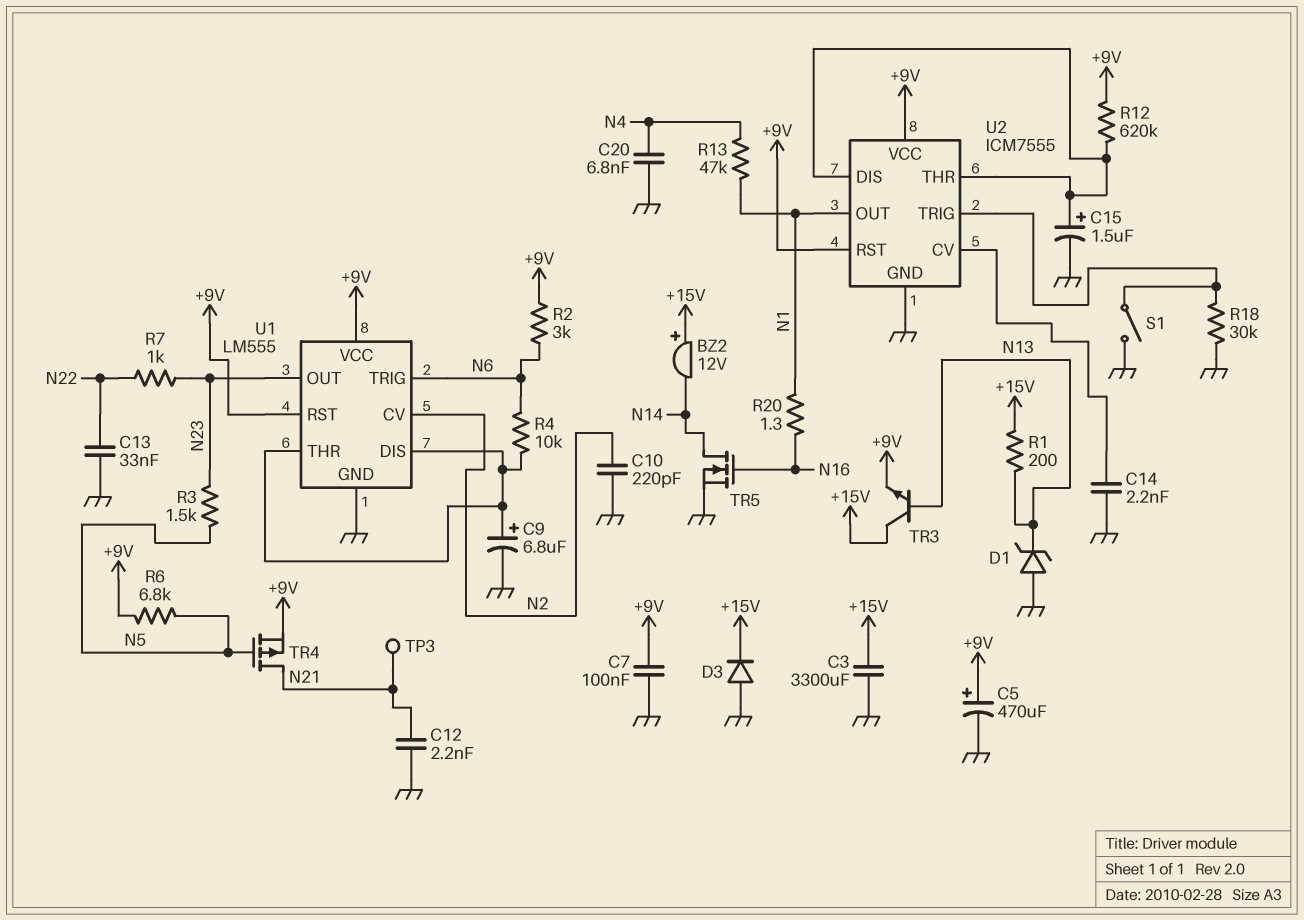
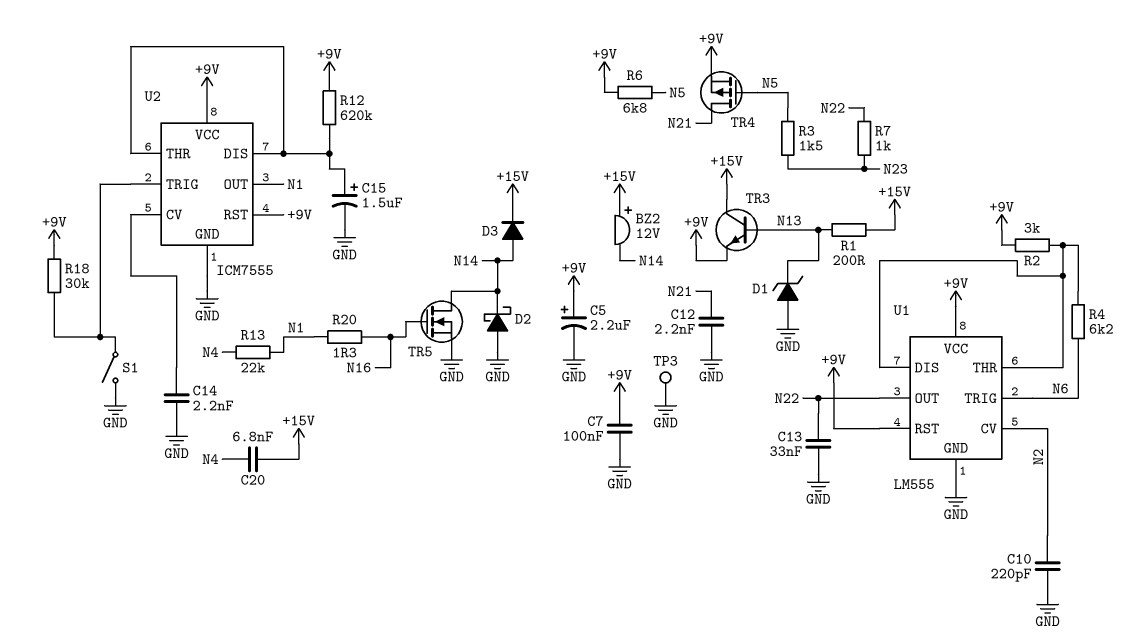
C3: 3300uF (+15V, GND) -> none
C5: 470uF (plus +9V, minus GND) -> 2.2uF (plus +9V, minus GND)
C9: 6.8uF (plus U1/DIS, minus GND) -> none
C20: 6.8nF (GND, N4) -> 6.8nF (+15V, N4)
D2: none -> schottky (A GND, K N14)
D3: diode (A GND, K +15V) -> diode (A N14, K +15V)
R2: 3k (+9V, N6) -> 3k (+9V, U1/DIS)
R4: 10k (N6, U1/DIS) -> 6.2k (N6, U1/DIS)
R13: 47k (N1, N4) -> 22k (N1, N4)
R18: 30k (GND, U2/TRIG) -> 30k (+9V, U2/TRIG)
TP3: test point (N21) -> test point (GND)
U1 pin OUT: N23 -> N22

